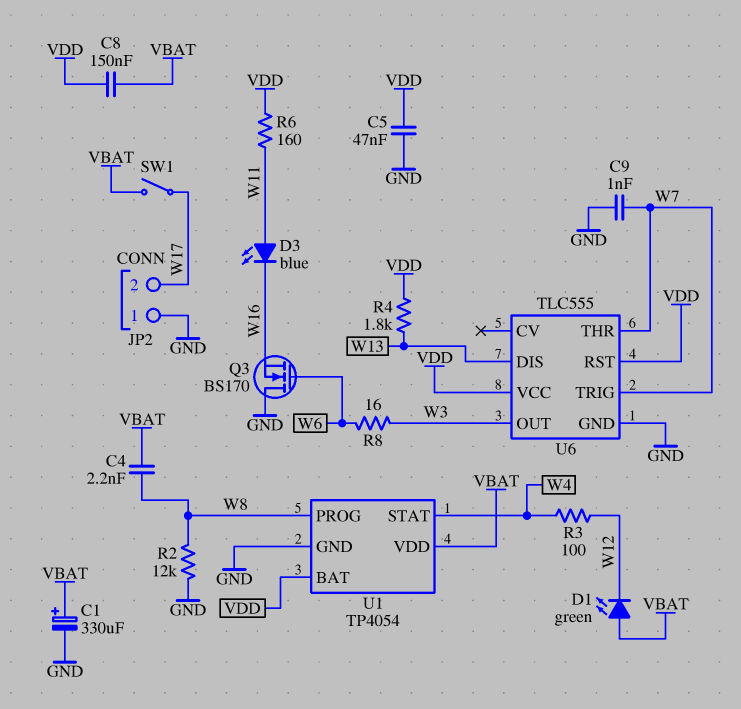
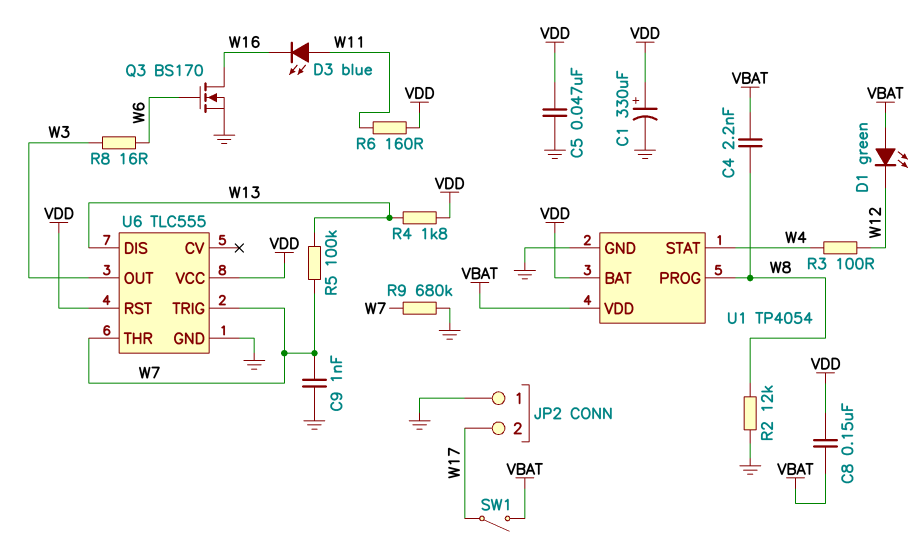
C1: 330uF (plus VBAT, minus GND) -> 330uF (plus VDD, minus GND)
Q3: NMOS BS170 (G W6, D GND, S W16) -> NMOS BS170 (G W6, D W16, S GND)
R5: none -> 100k (W7, W13)
R9: none -> 680k (GND, W7)

